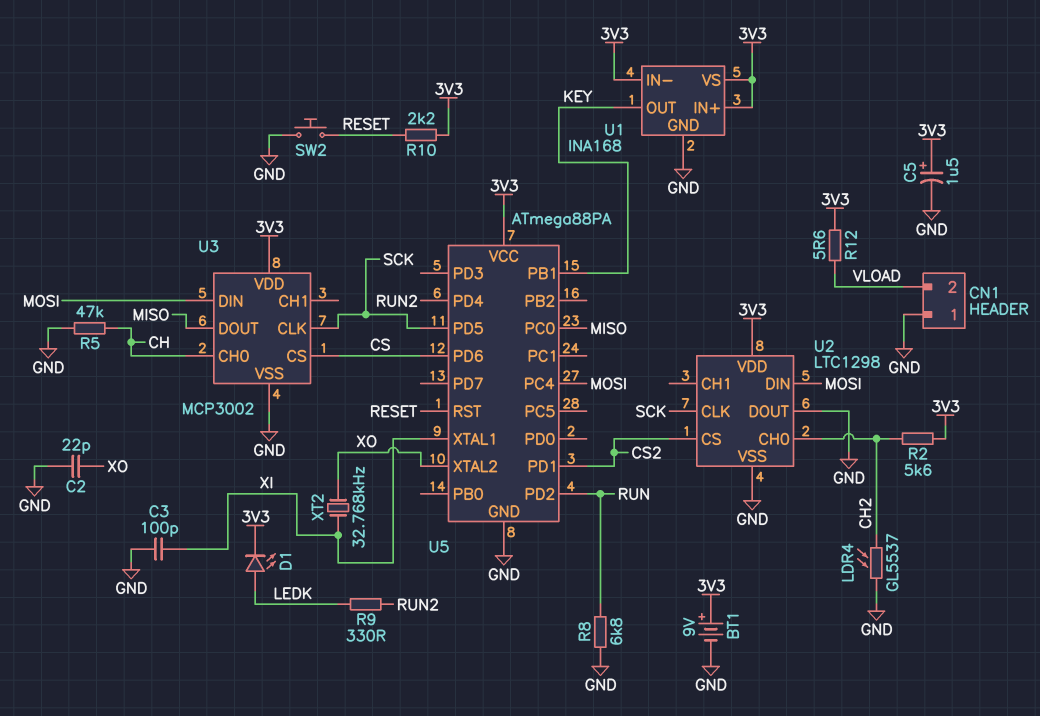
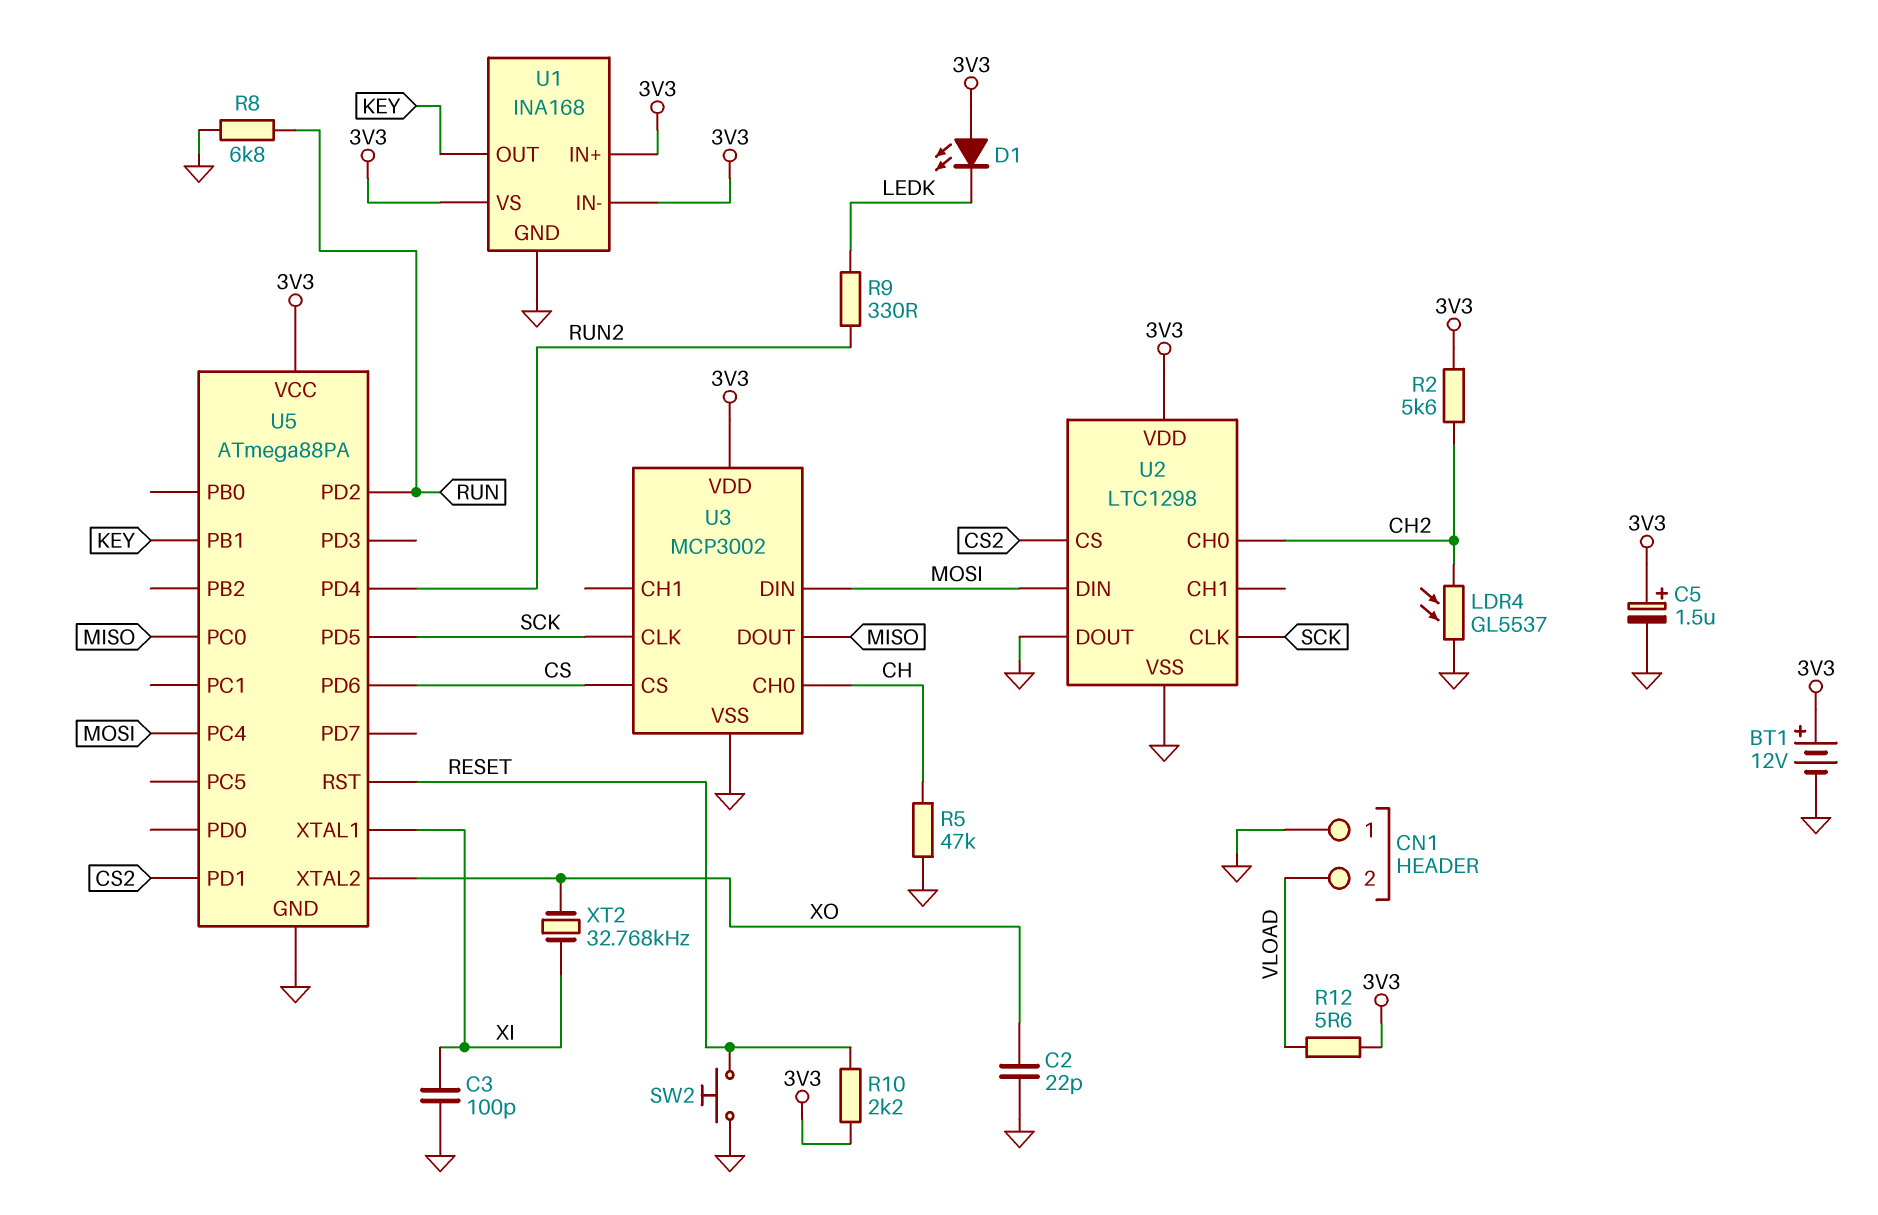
BT1: 9V (plus 3V3, minus GND) -> 12V (plus 3V3, minus GND)
D1: LED (A LEDK, K 3V3) -> LED (A 3V3, K LEDK)

